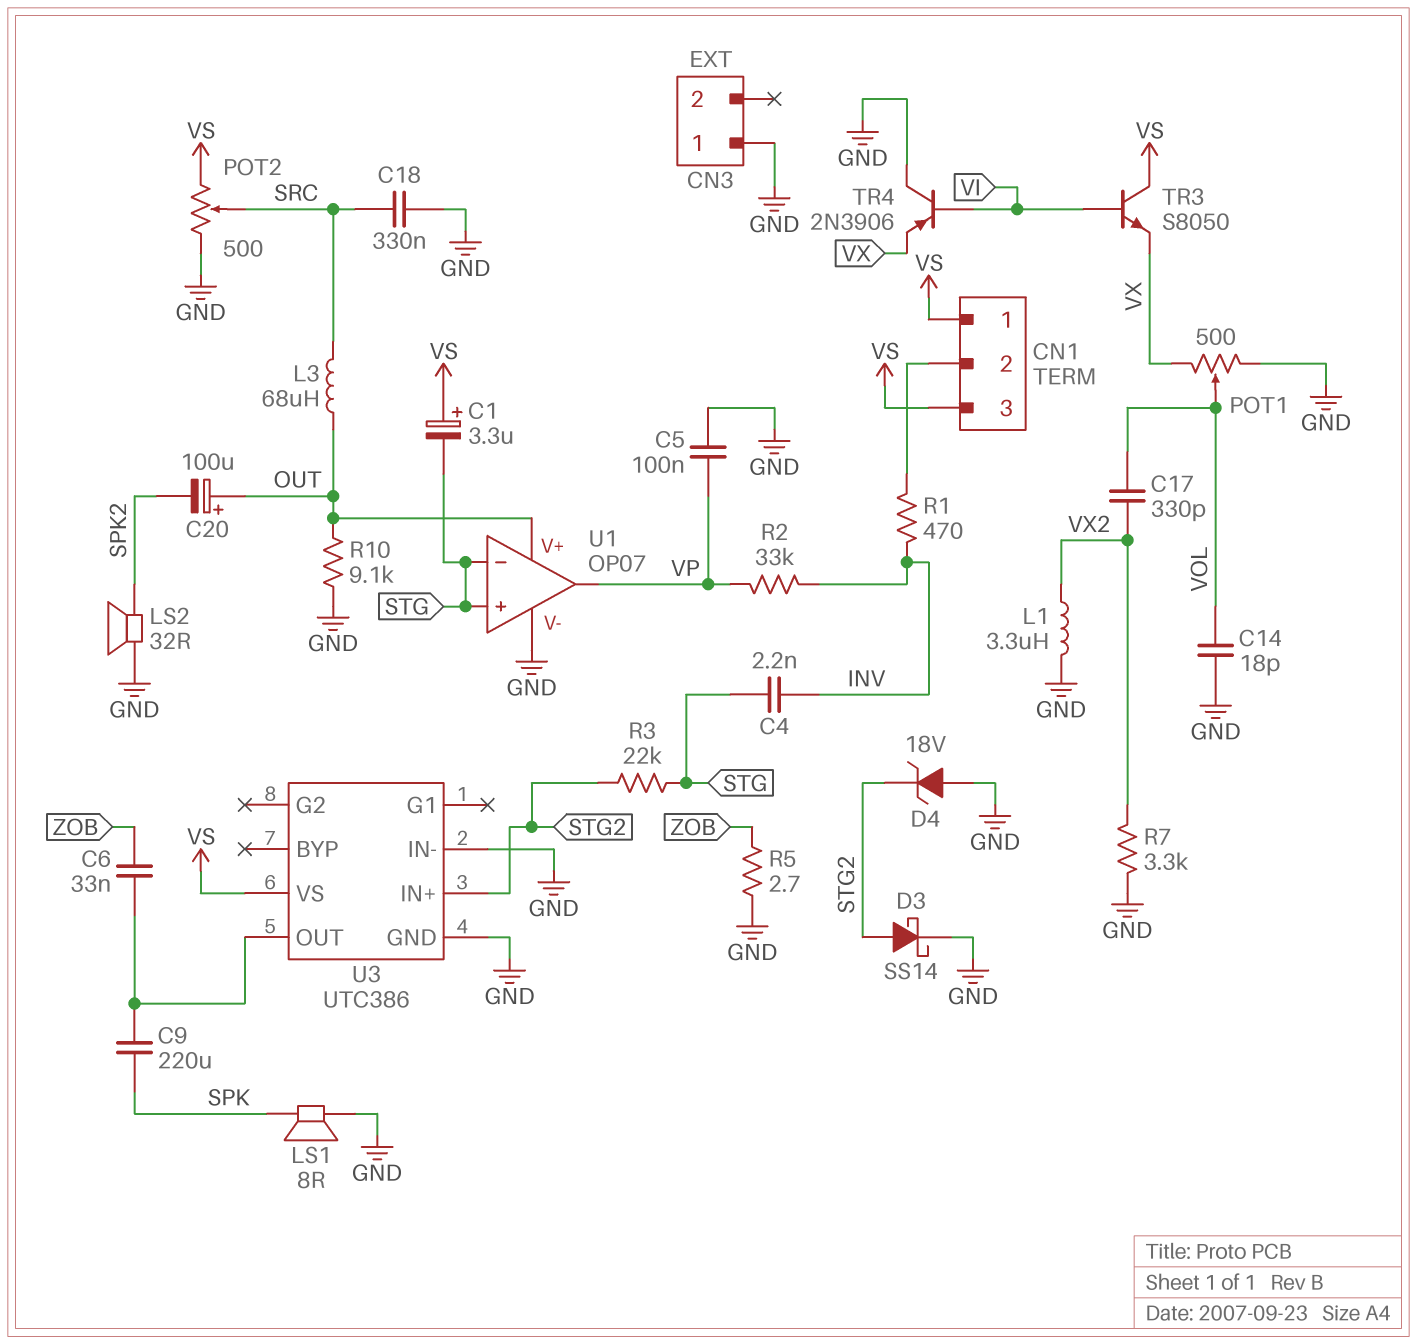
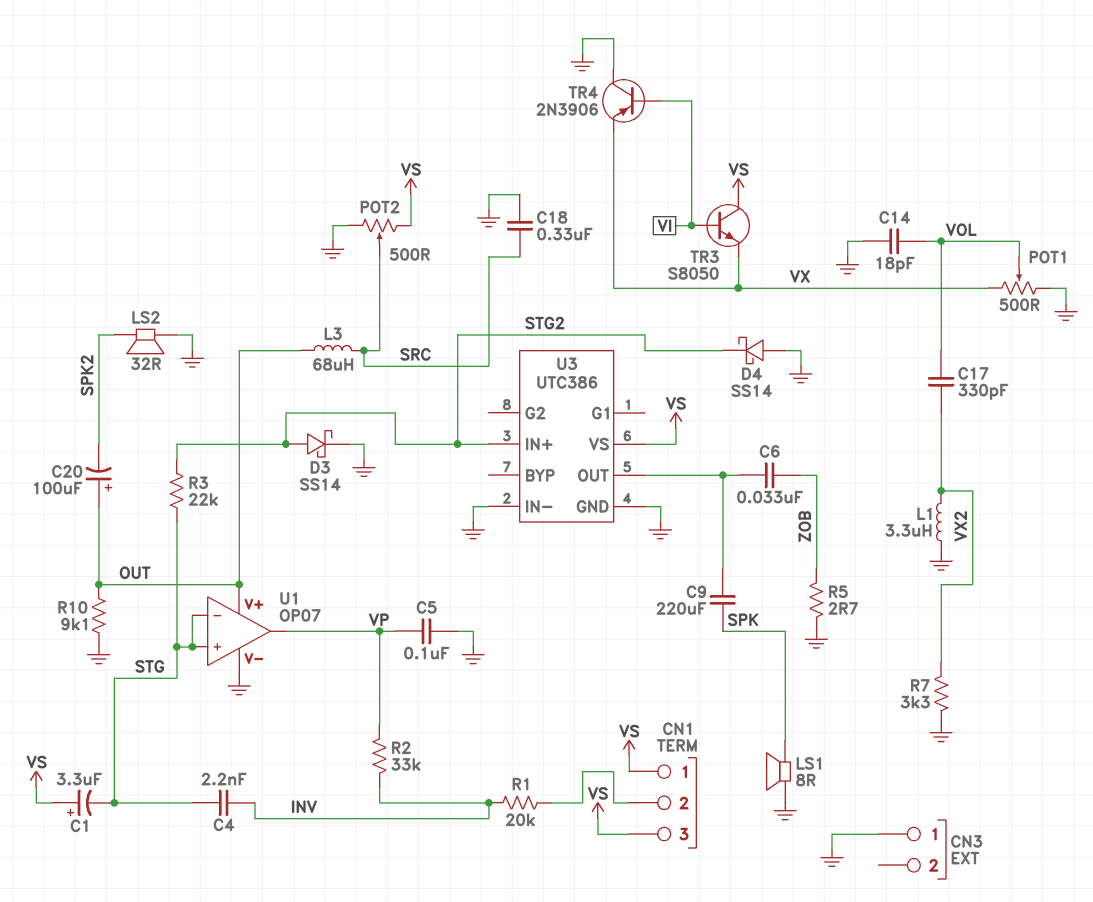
D4: zener 18V (A GND, K STG2) -> schottky SS14 (A GND, K STG2)
R1: 470 (CN1/2, INV) -> 20k (CN1/2, INV)

